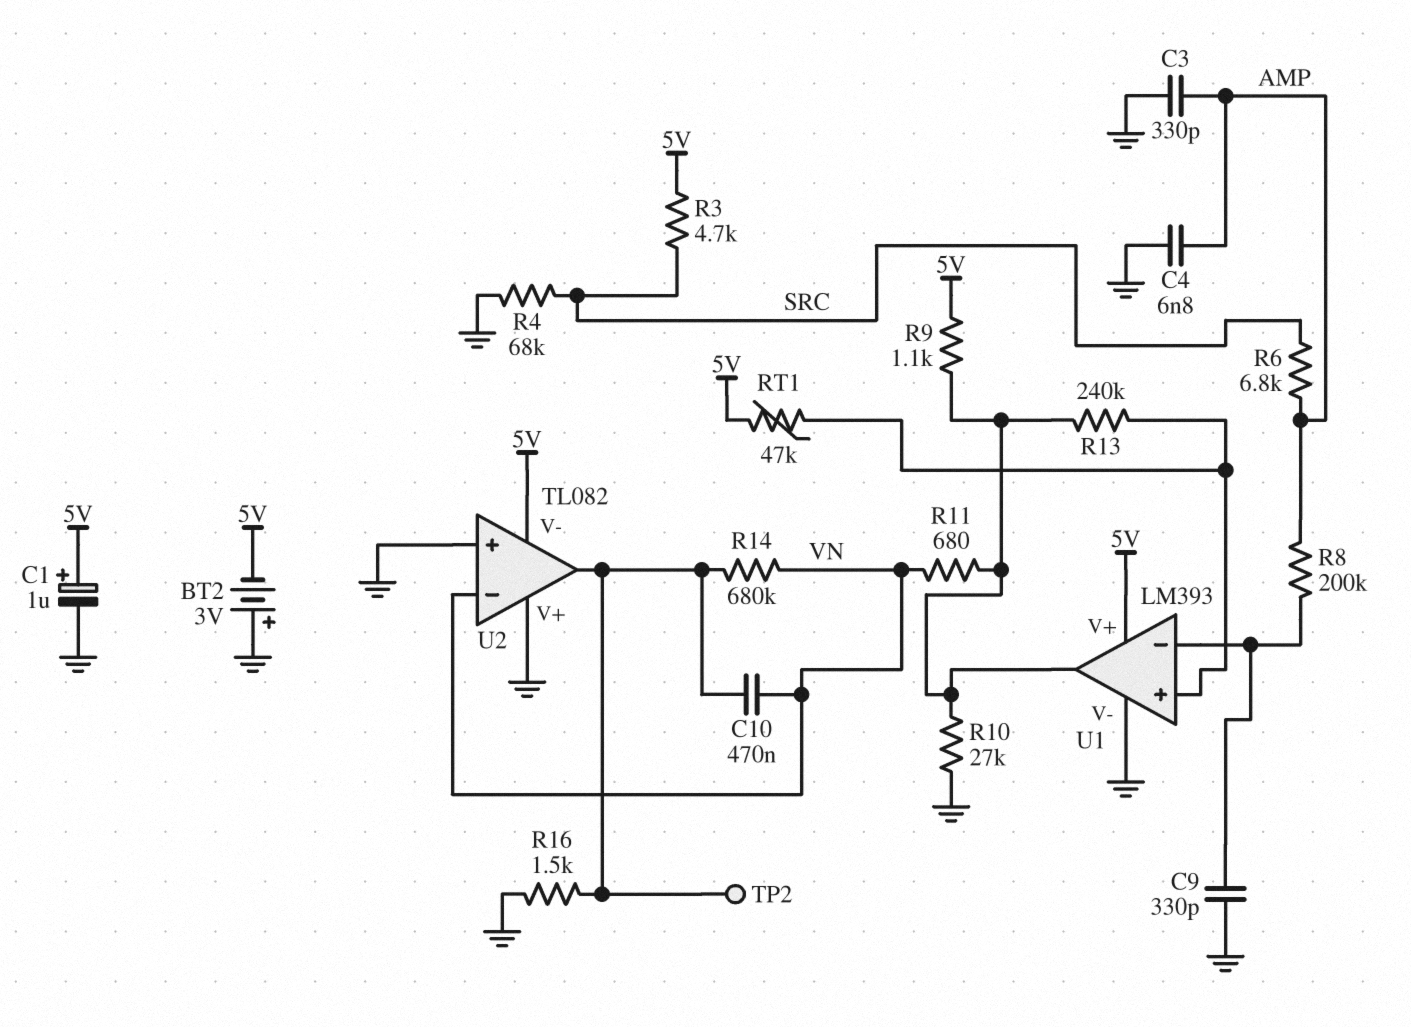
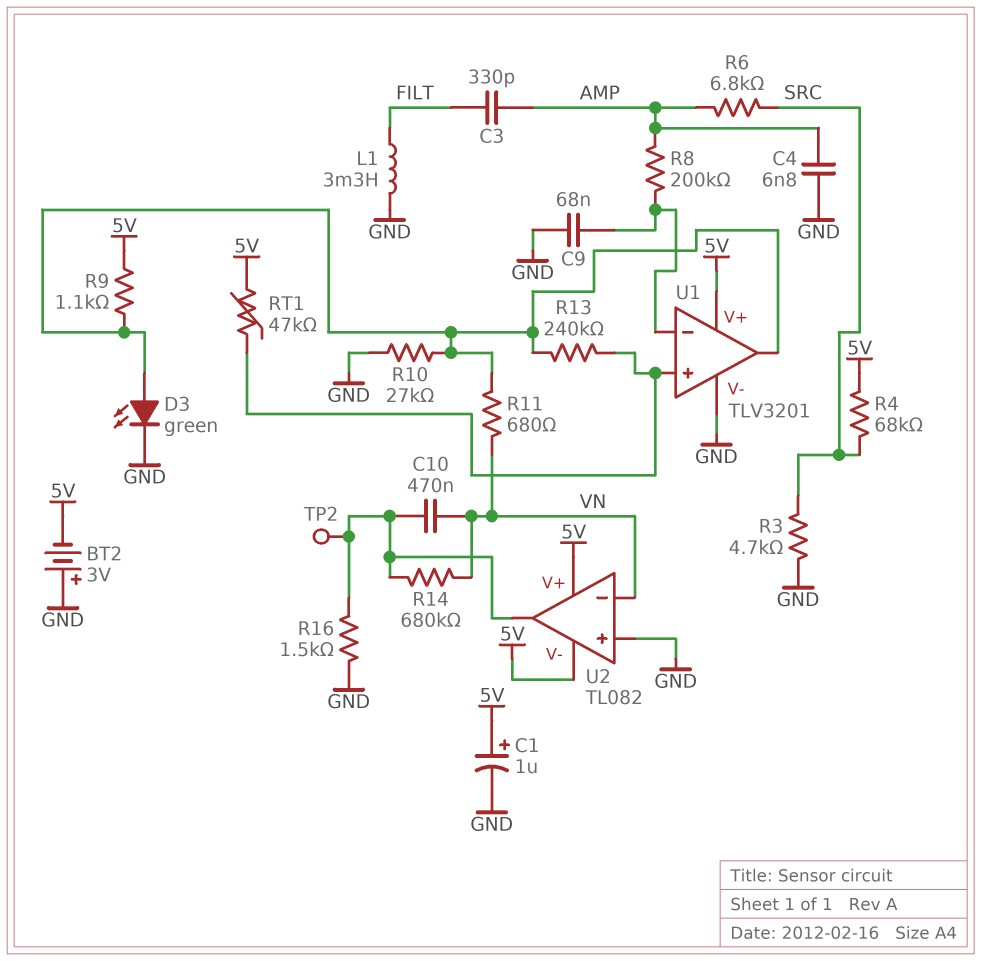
C3: 330pF (AMP, GND) -> 330pF (AMP, FILT)
C9: 330pF (GND, U1/in-) -> 68nF (GND, U1/in-)
D3: none -> LED green (A U1/out, K GND)
L1: none -> 3.3mH (FILT, GND)
R3: 4.7k (5V, SRC) -> 4.7k (GND, SRC)
R4: 68k (GND, SRC) -> 68k (5V, SRC)
U1: LM393 -> TLV3201
U2 pin V+: GND -> 5V

